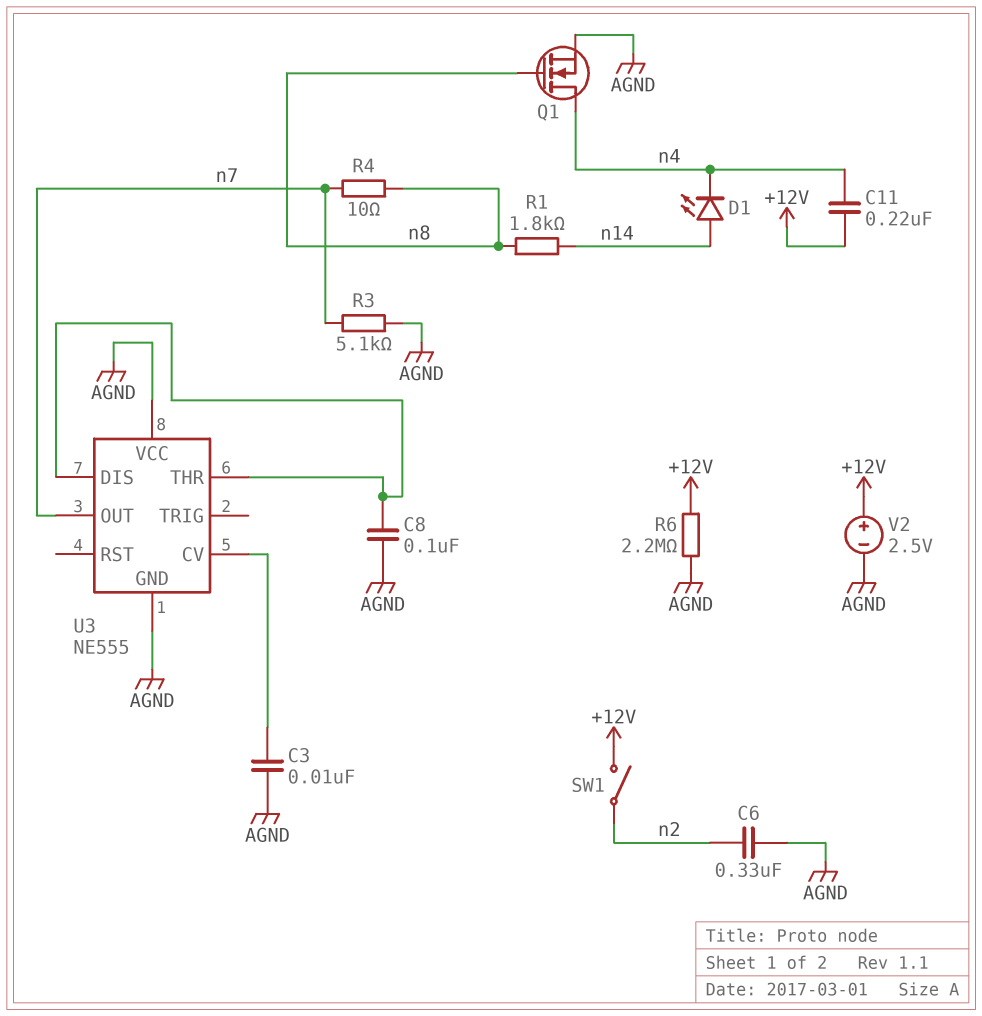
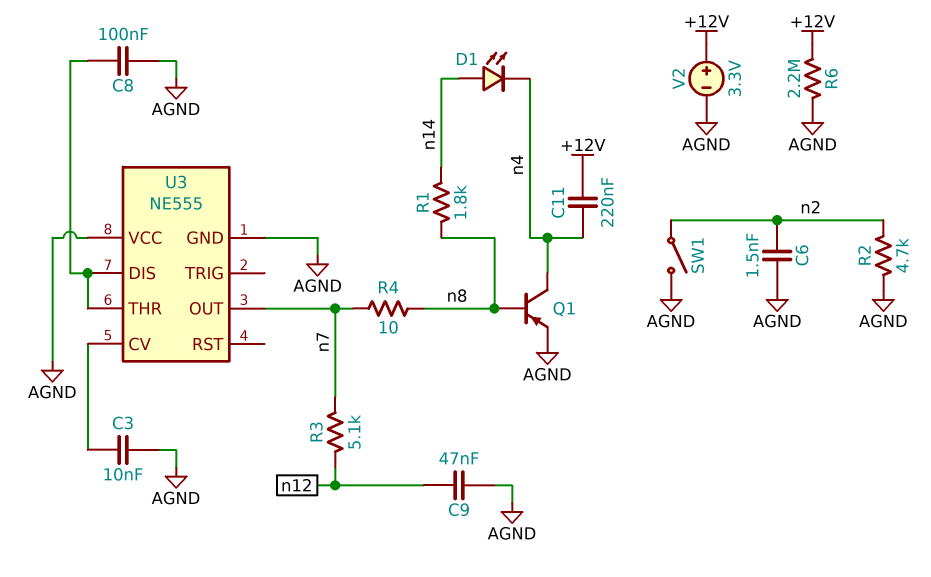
C6: 330nF (AGND, n2) -> 1.5nF (AGND, n2)
C9: none -> 47nF (AGND, n12)
Q1: NMOS (G n8, D n4, S AGND) -> PNP (B n8, C n4, E AGND)
R2: none -> 4.7k (AGND, n2)
R3: 5.1k (AGND, n7) -> 5.1k (n7, n12)
SW1: switch (+12V, n2) -> switch (AGND, n2)
V2: 2.5V (plus +12V, minus AGND) -> 3.3V (plus +12V, minus AGND)

